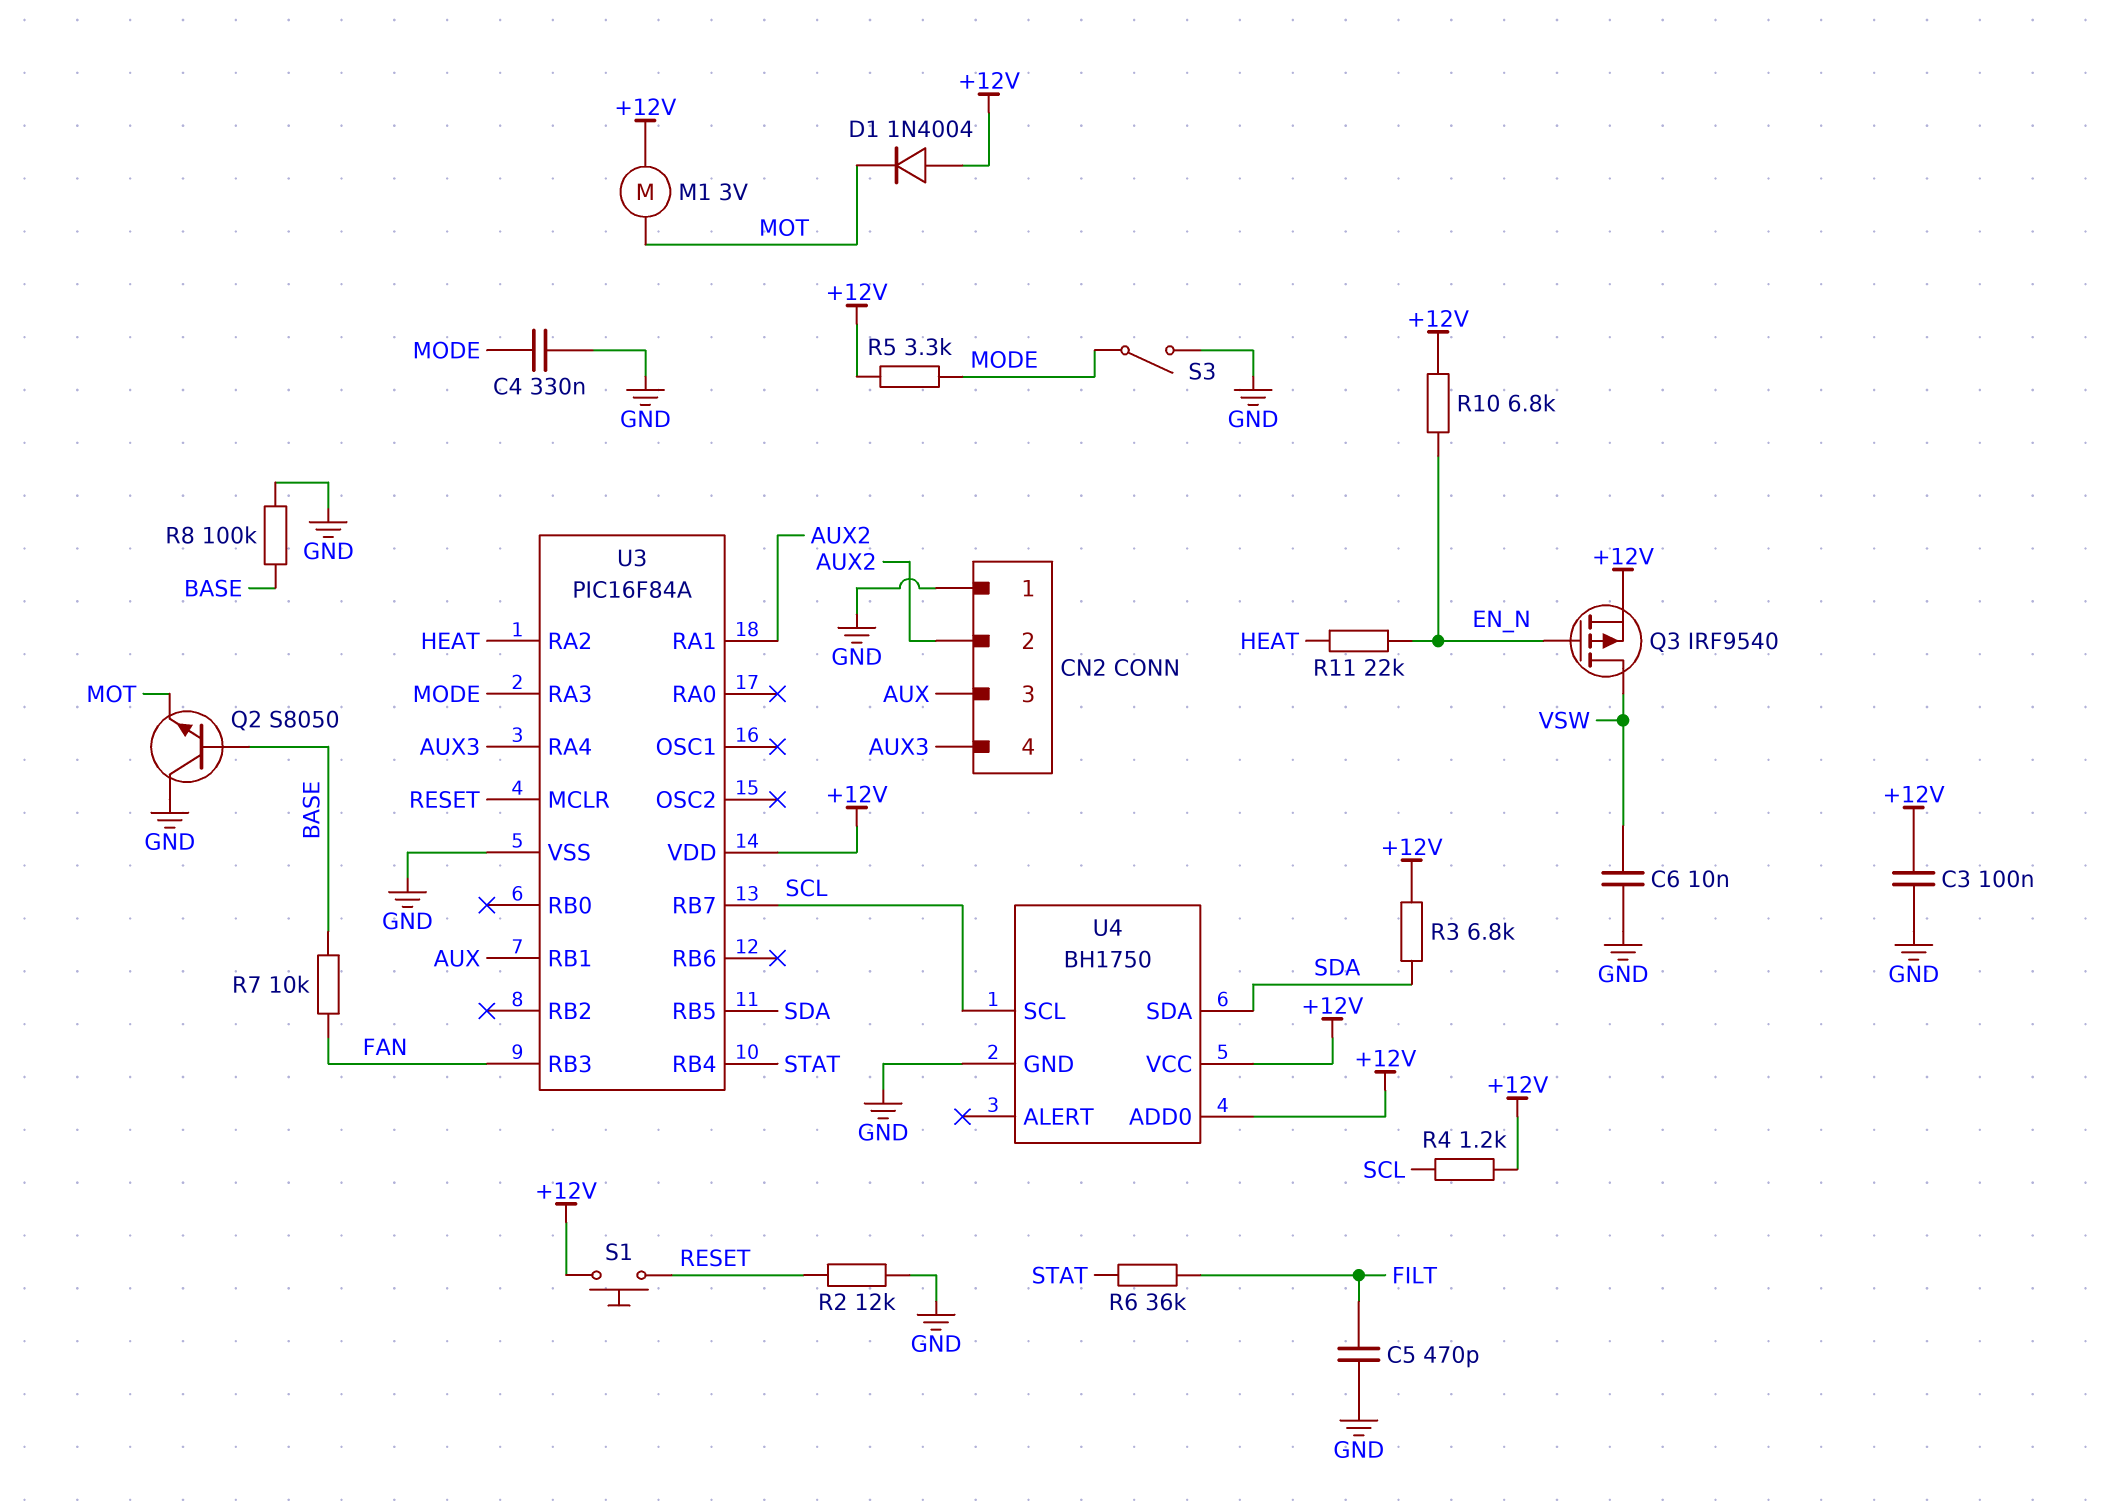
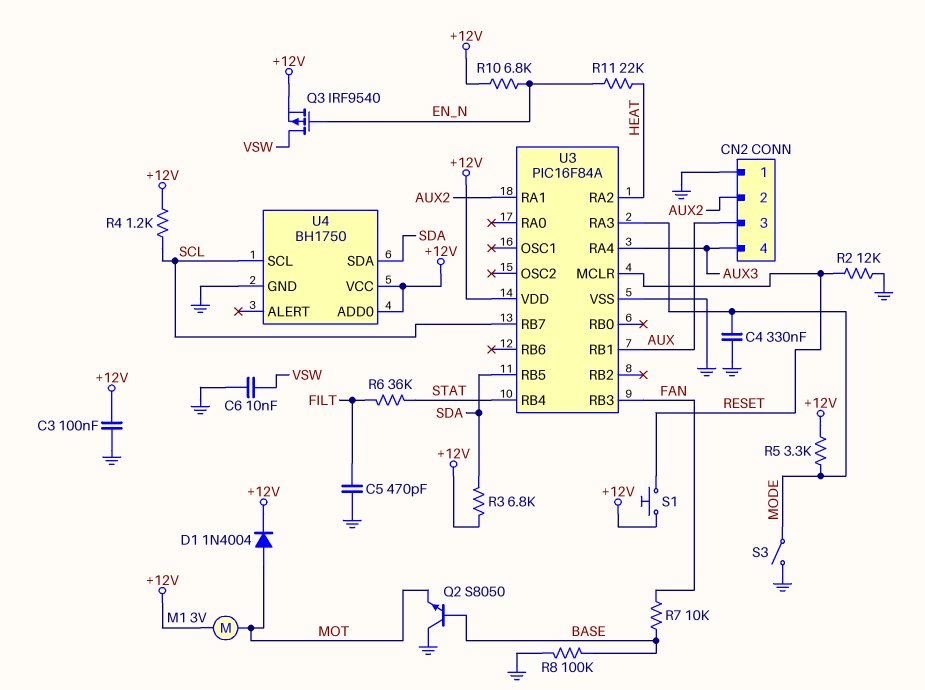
D1: diode 1N4004 (A +12V, K MOT) -> diode 1N4004 (A MOT, K +12V)

